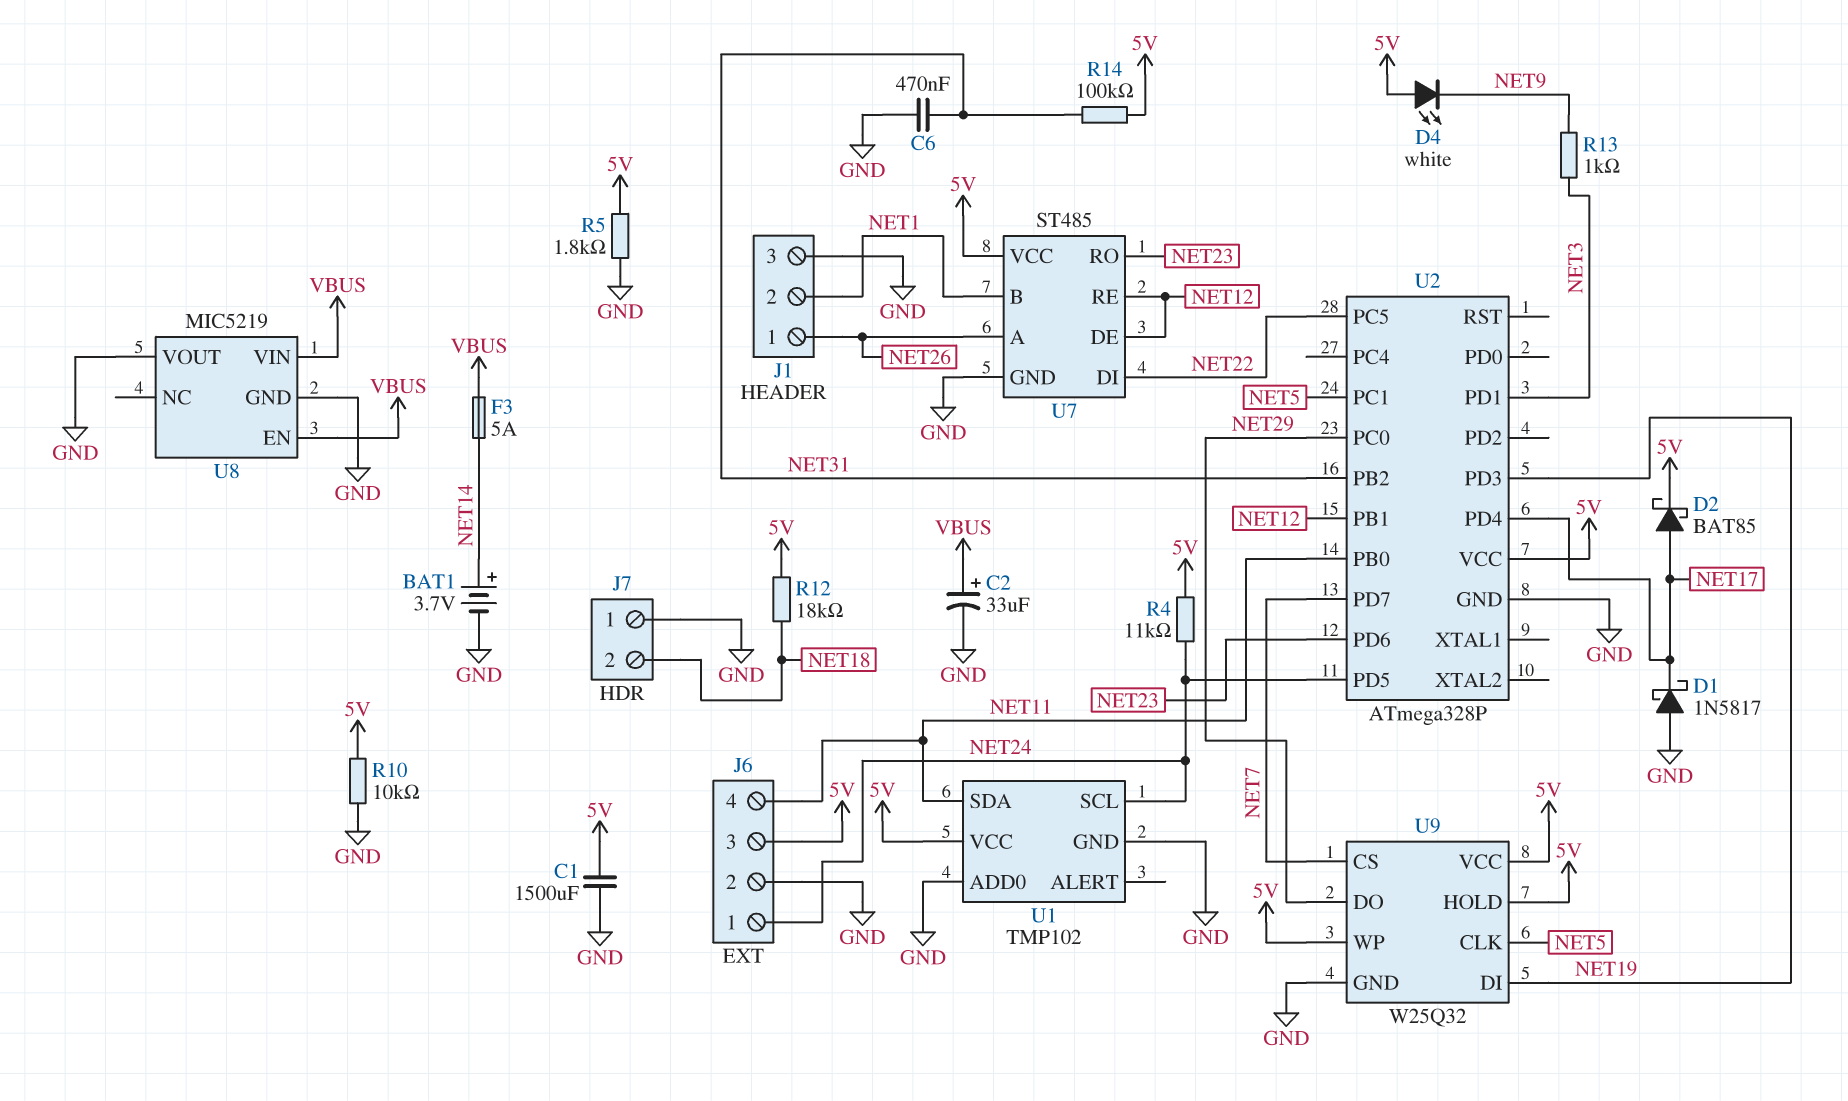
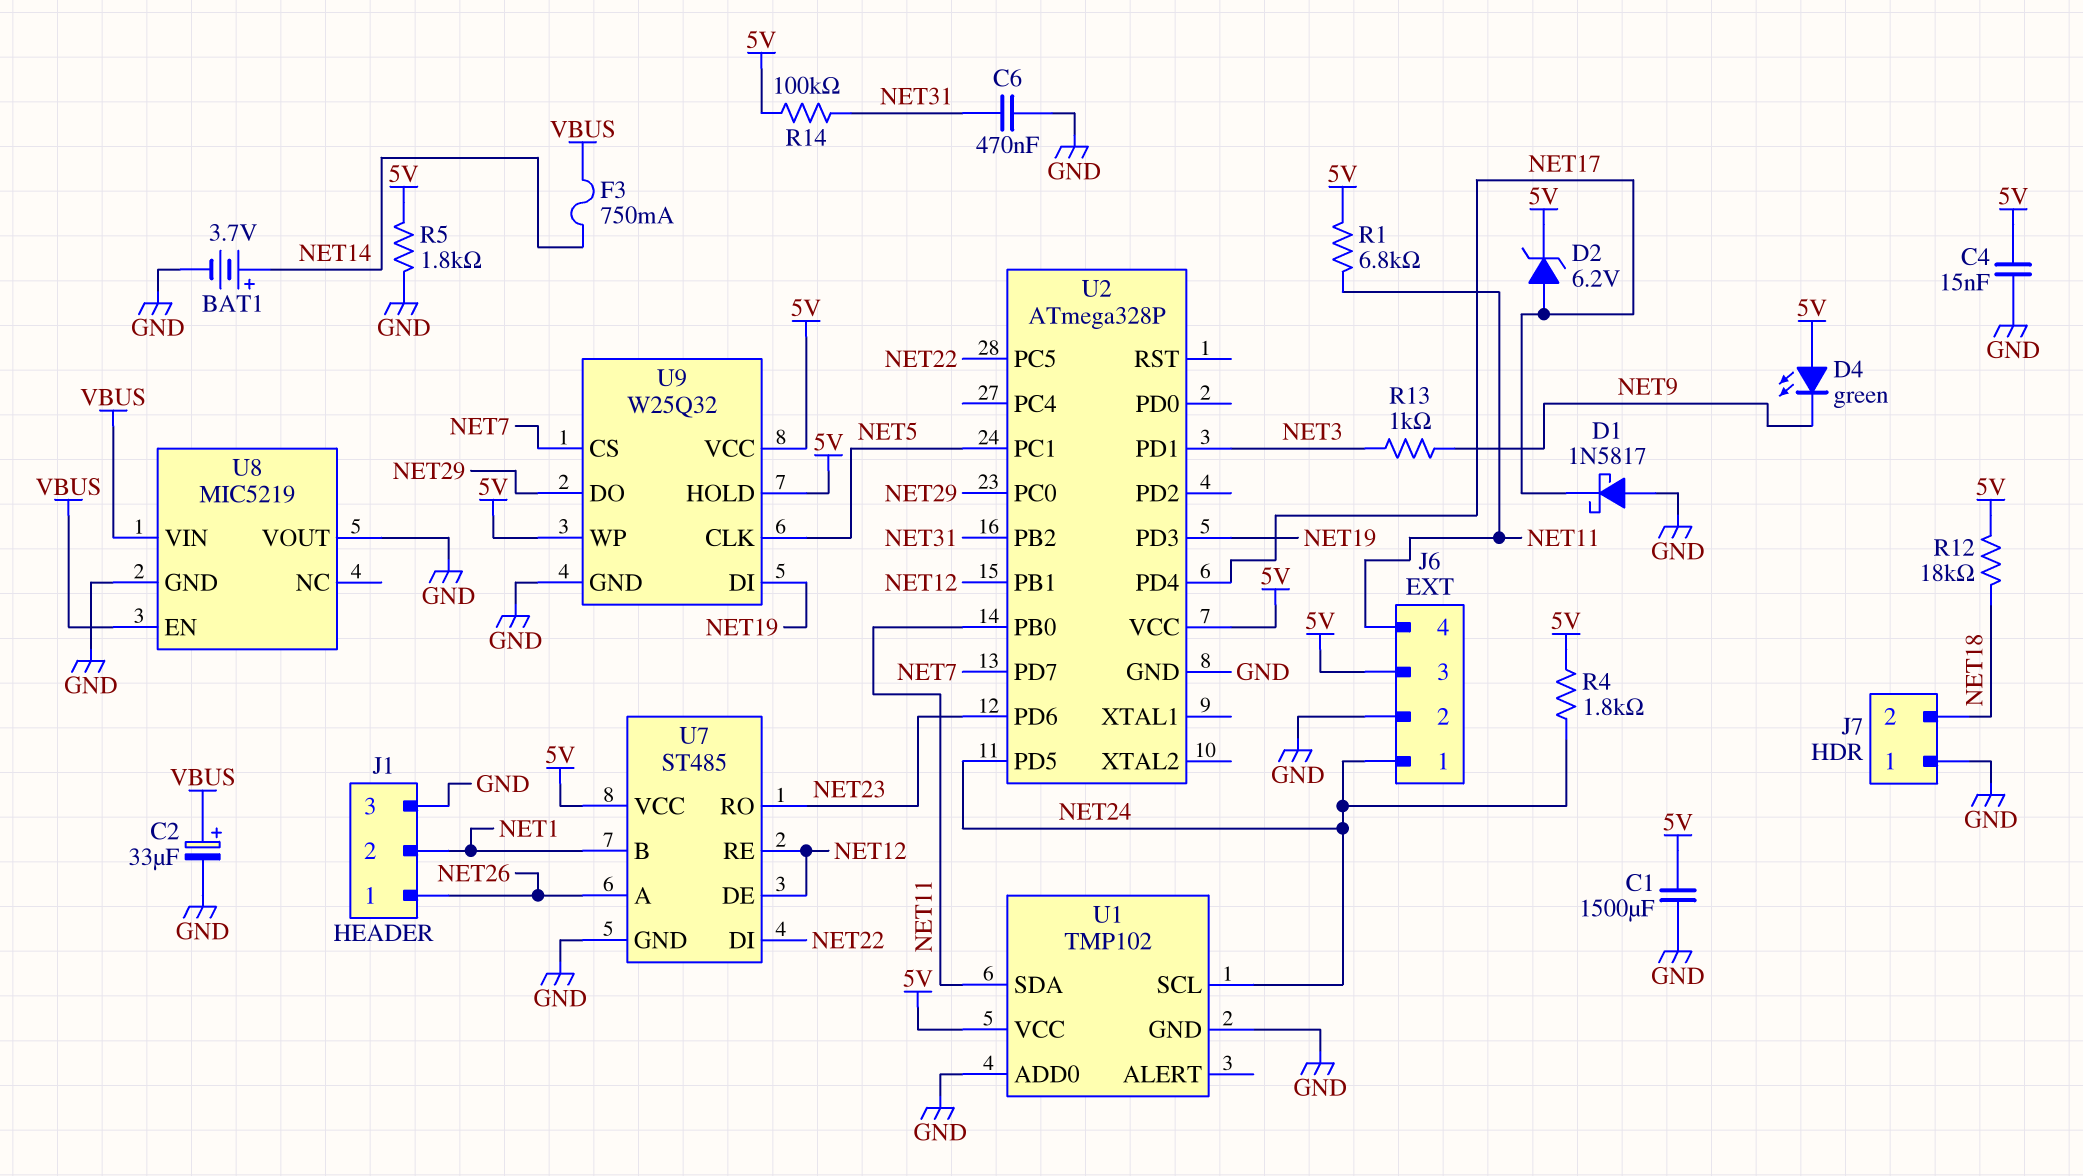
C4: none -> 15nF (5V, GND)
D2: schottky BAT85 (A NET17, K 5V) -> zener 6.2V (A NET17, K 5V)
D4: LED white (A 5V, K NET9) -> LED green (A 5V, K NET9)
F3: 5A (NET14, VBUS) -> 750mA (NET14, VBUS)
R1: none -> 6.8k (5V, NET11)
R4: 11k (5V, NET24) -> 1.8k (5V, NET24)
R10: 10k (5V, GND) -> none

